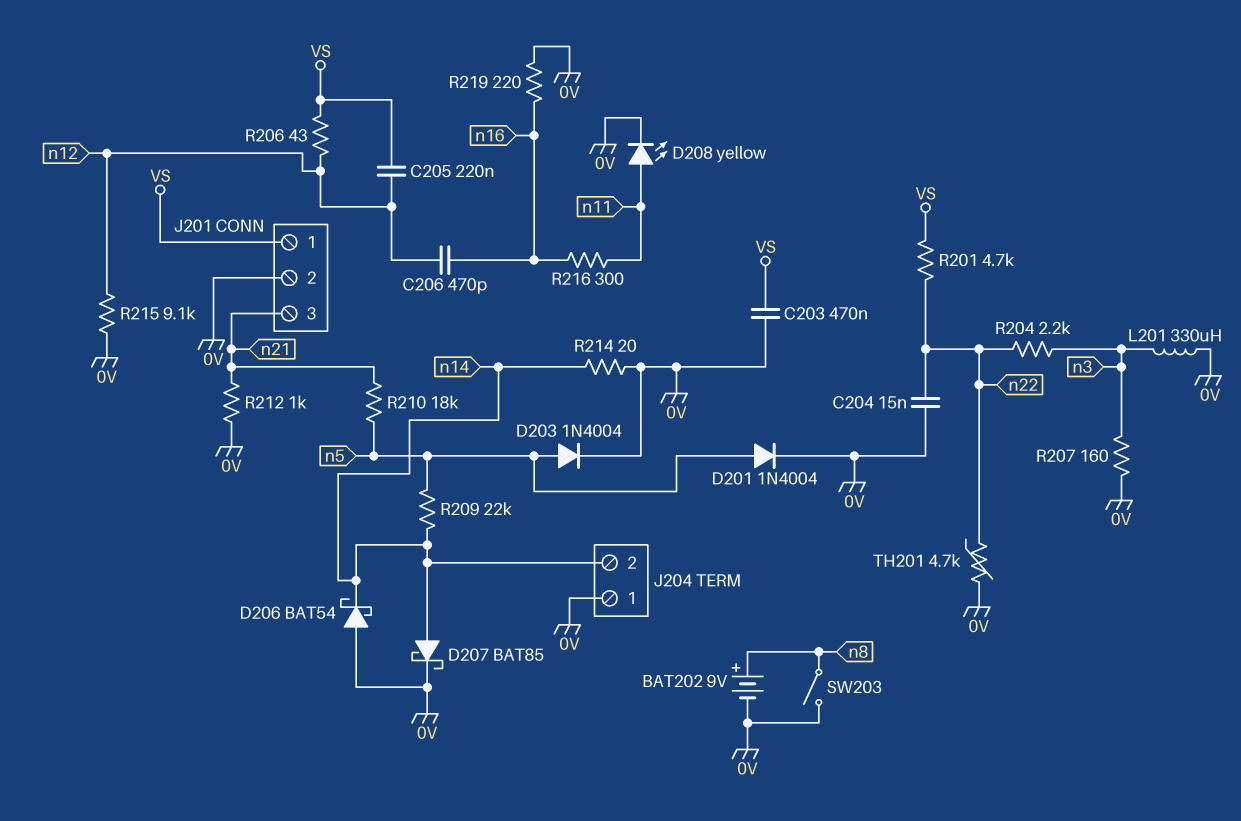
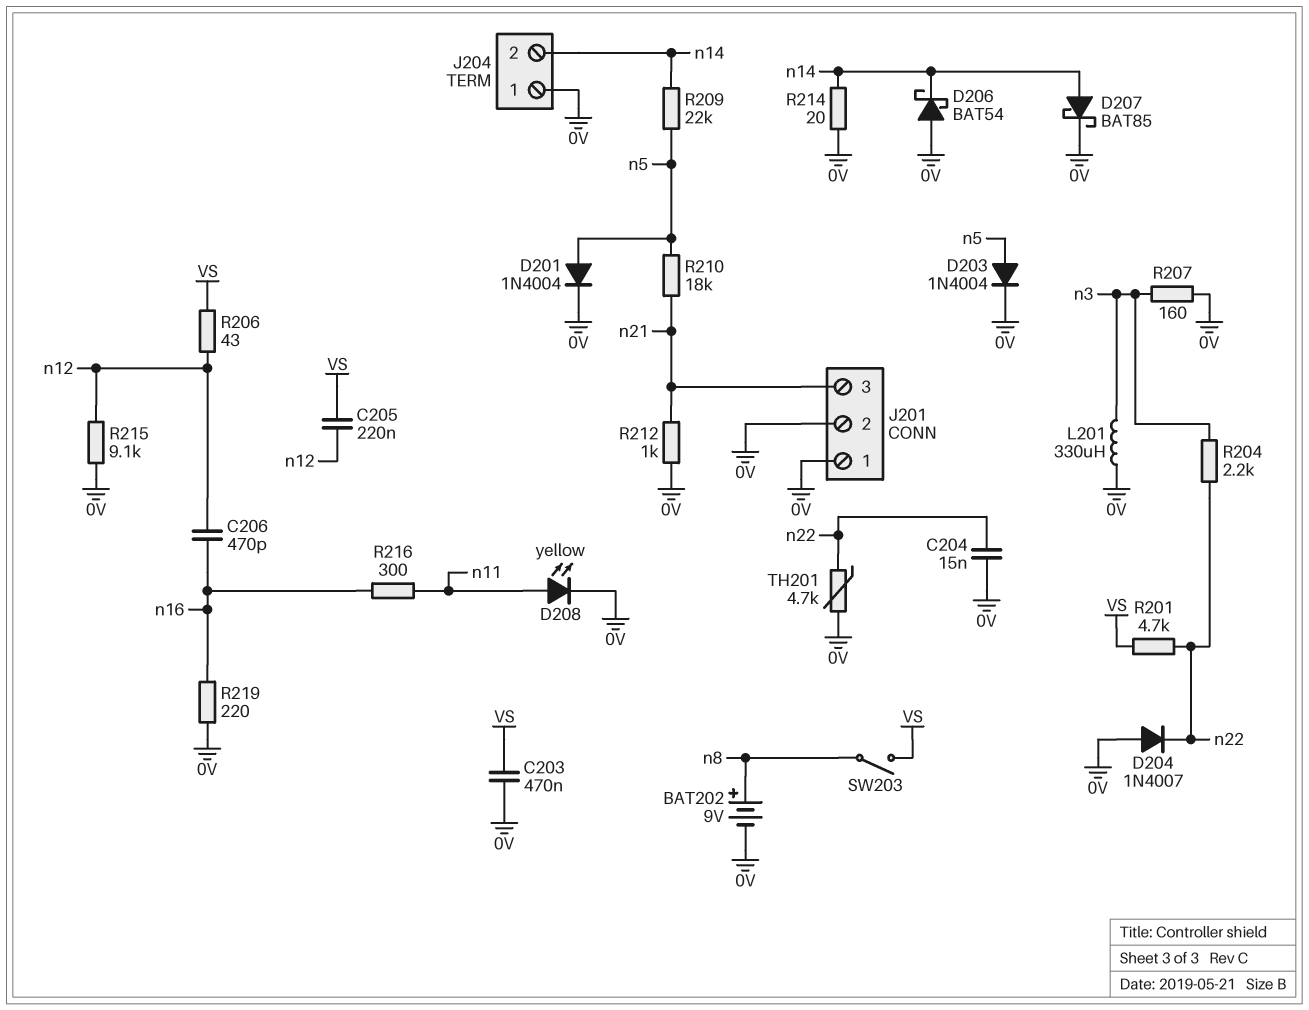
D204: none -> diode 1N4007 (A 0V, K n22)
J201 pin 1: VS -> 0V
SW203: switch (0V, n8) -> switch (VS, n8)

